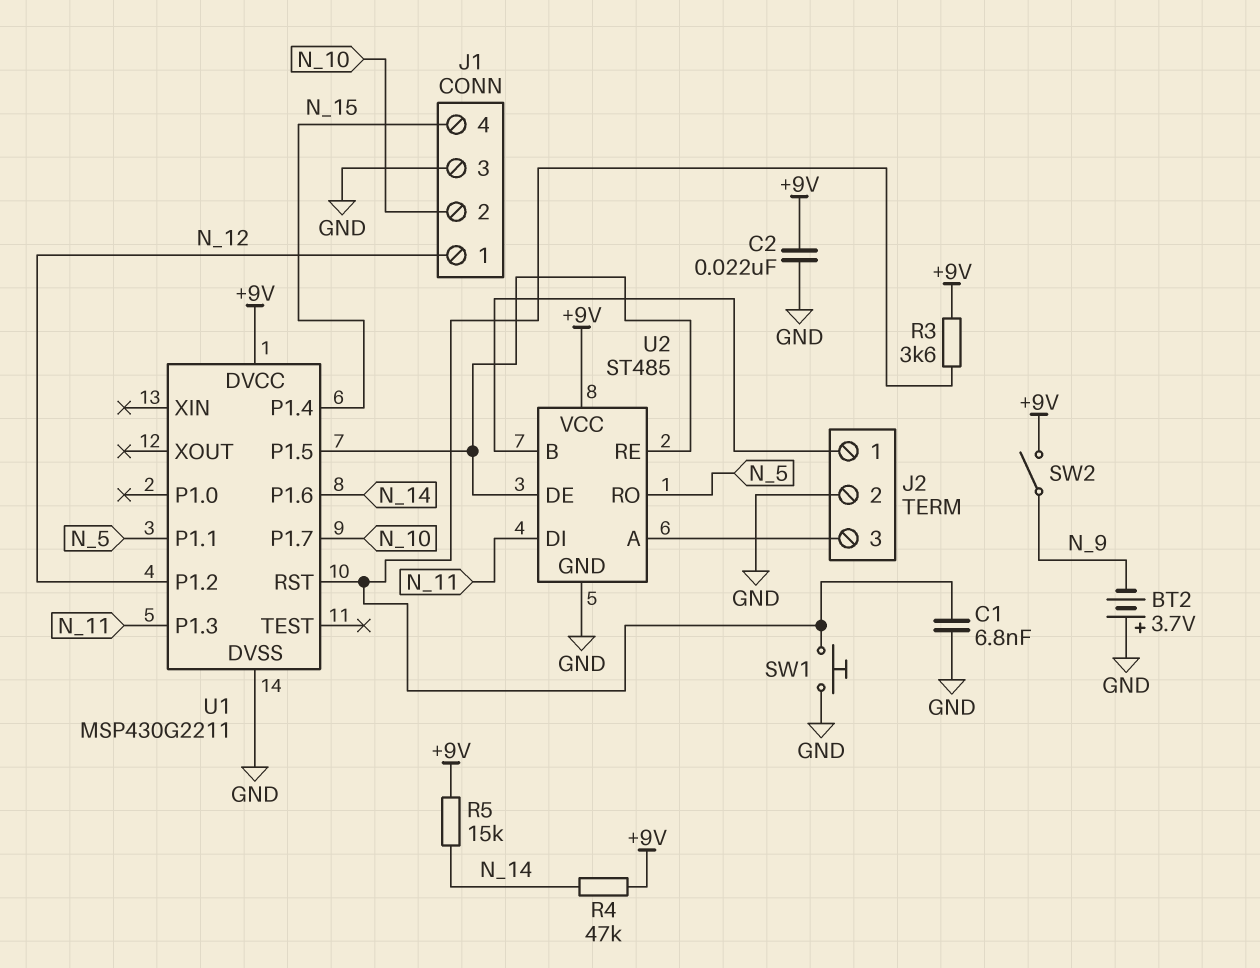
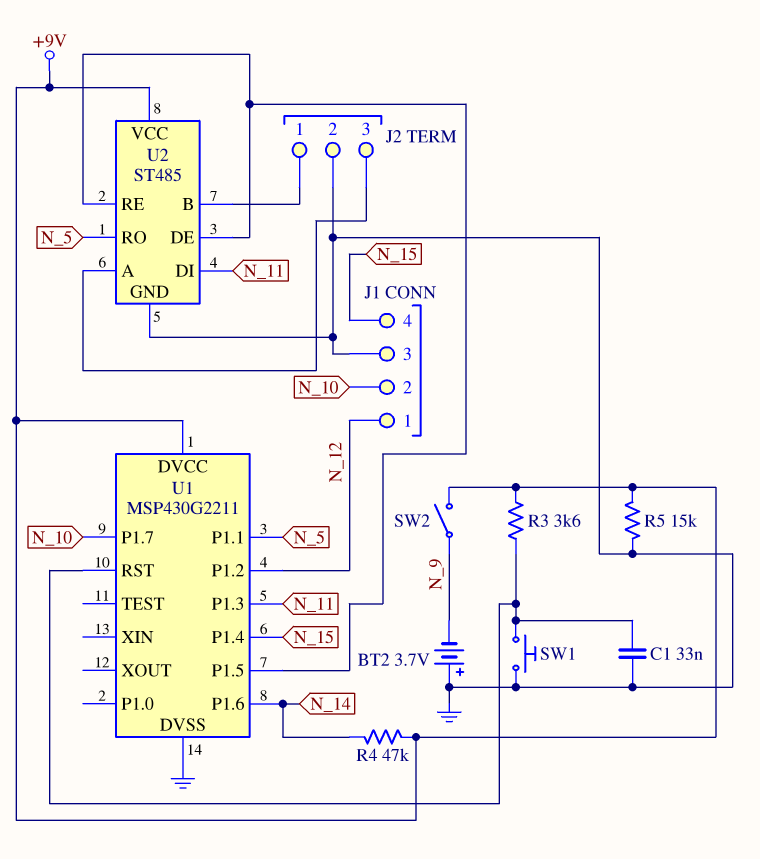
C1: 6.8nF (GND, U1/RST) -> 33nF (GND, U1/RST)
C2: 22nF (+9V, GND) -> none
R5: 15k (+9V, N_14) -> 15k (+9V, GND)

